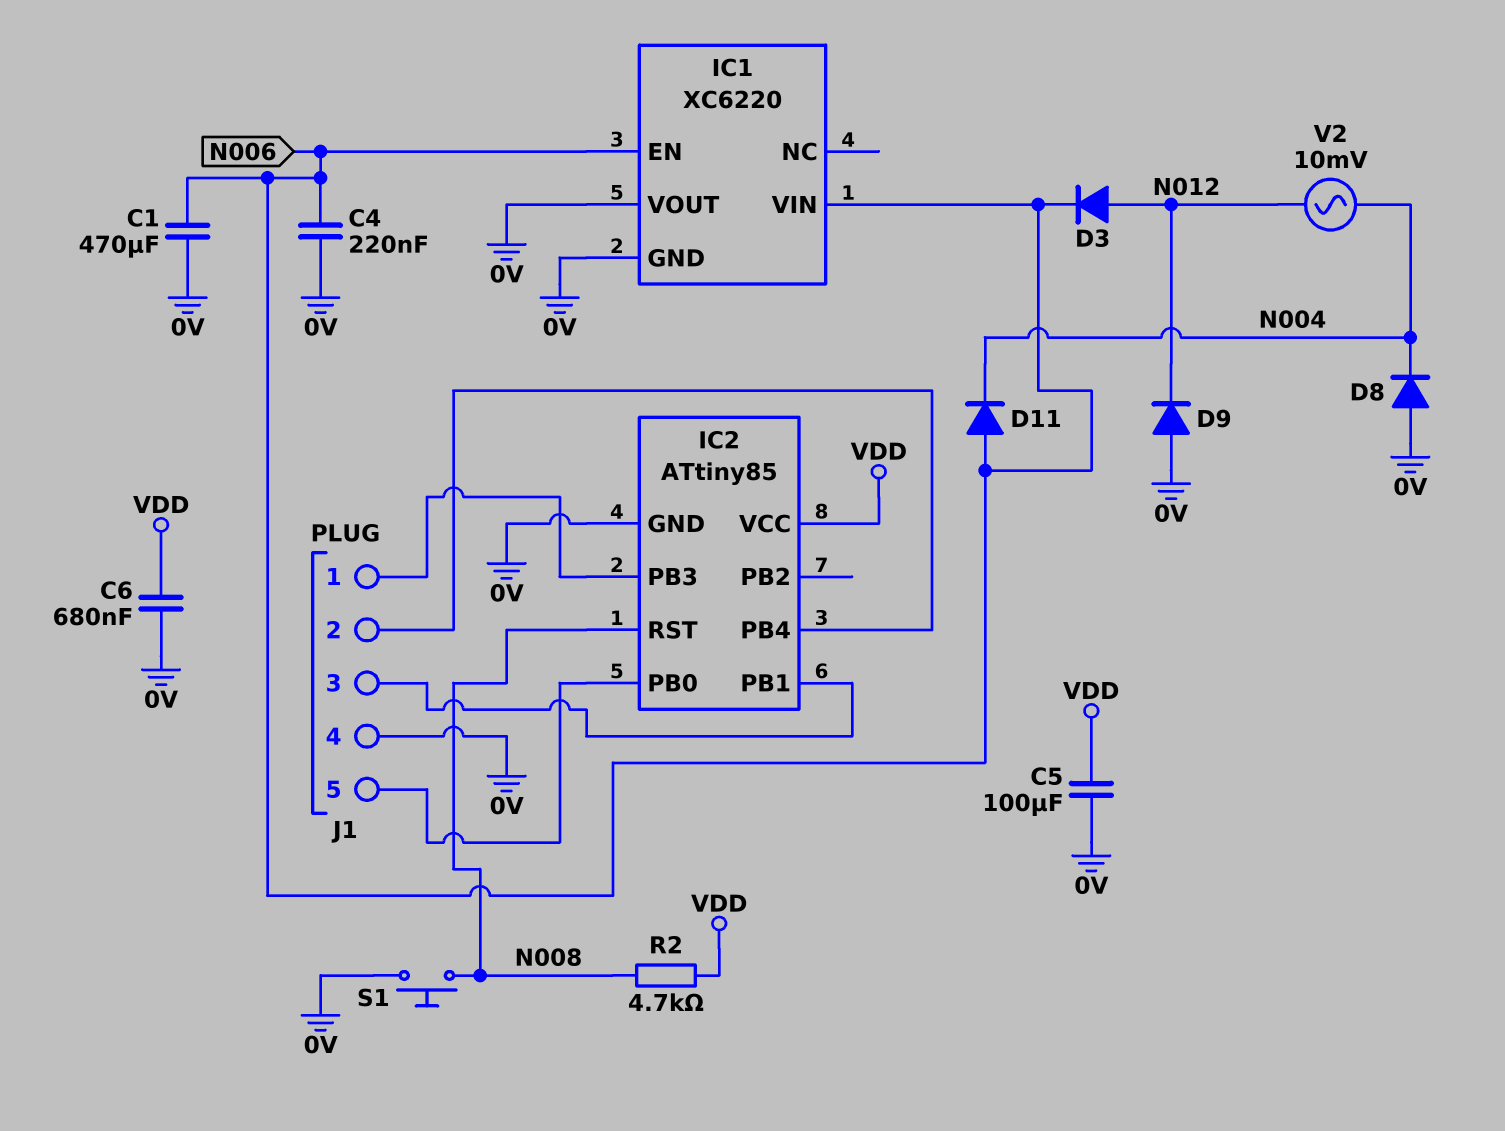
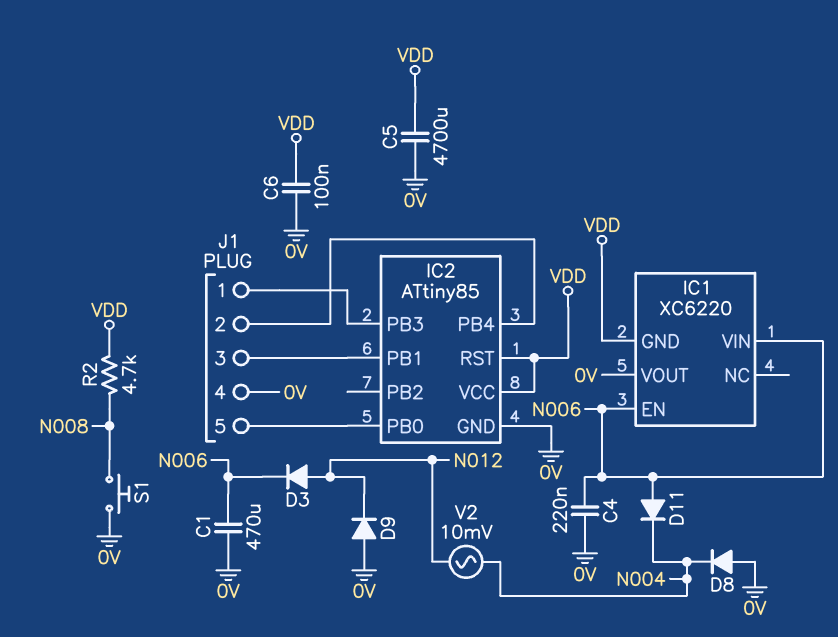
C5: 100uF (0V, VDD) -> 4700uF (0V, VDD)
C6: 680nF (0V, VDD) -> 100nF (0V, VDD)
IC1 pin GND: 0V -> VDD
IC2 pin RST: N008 -> VDD

